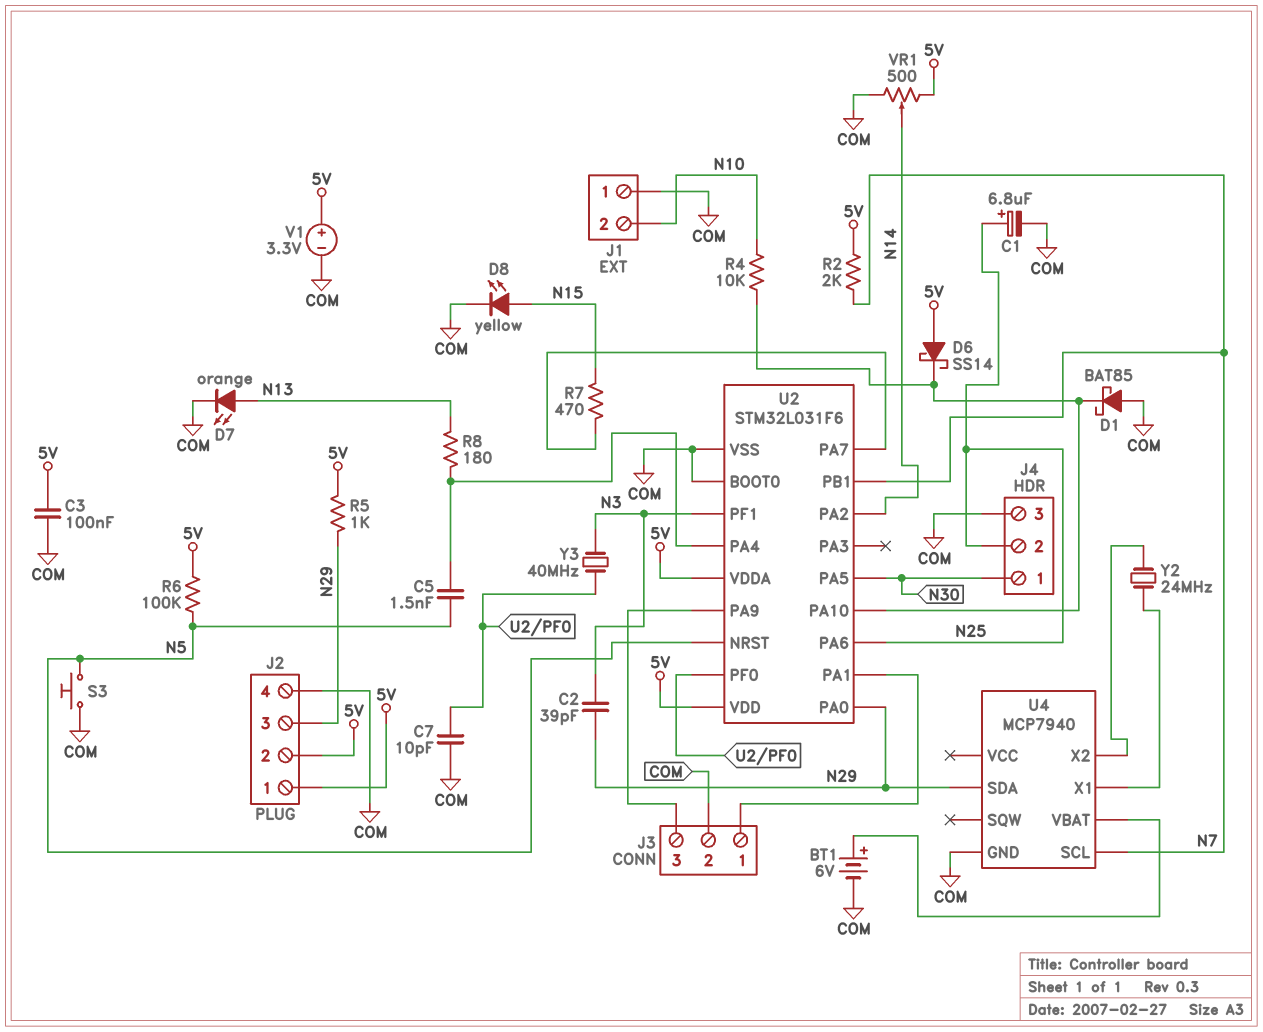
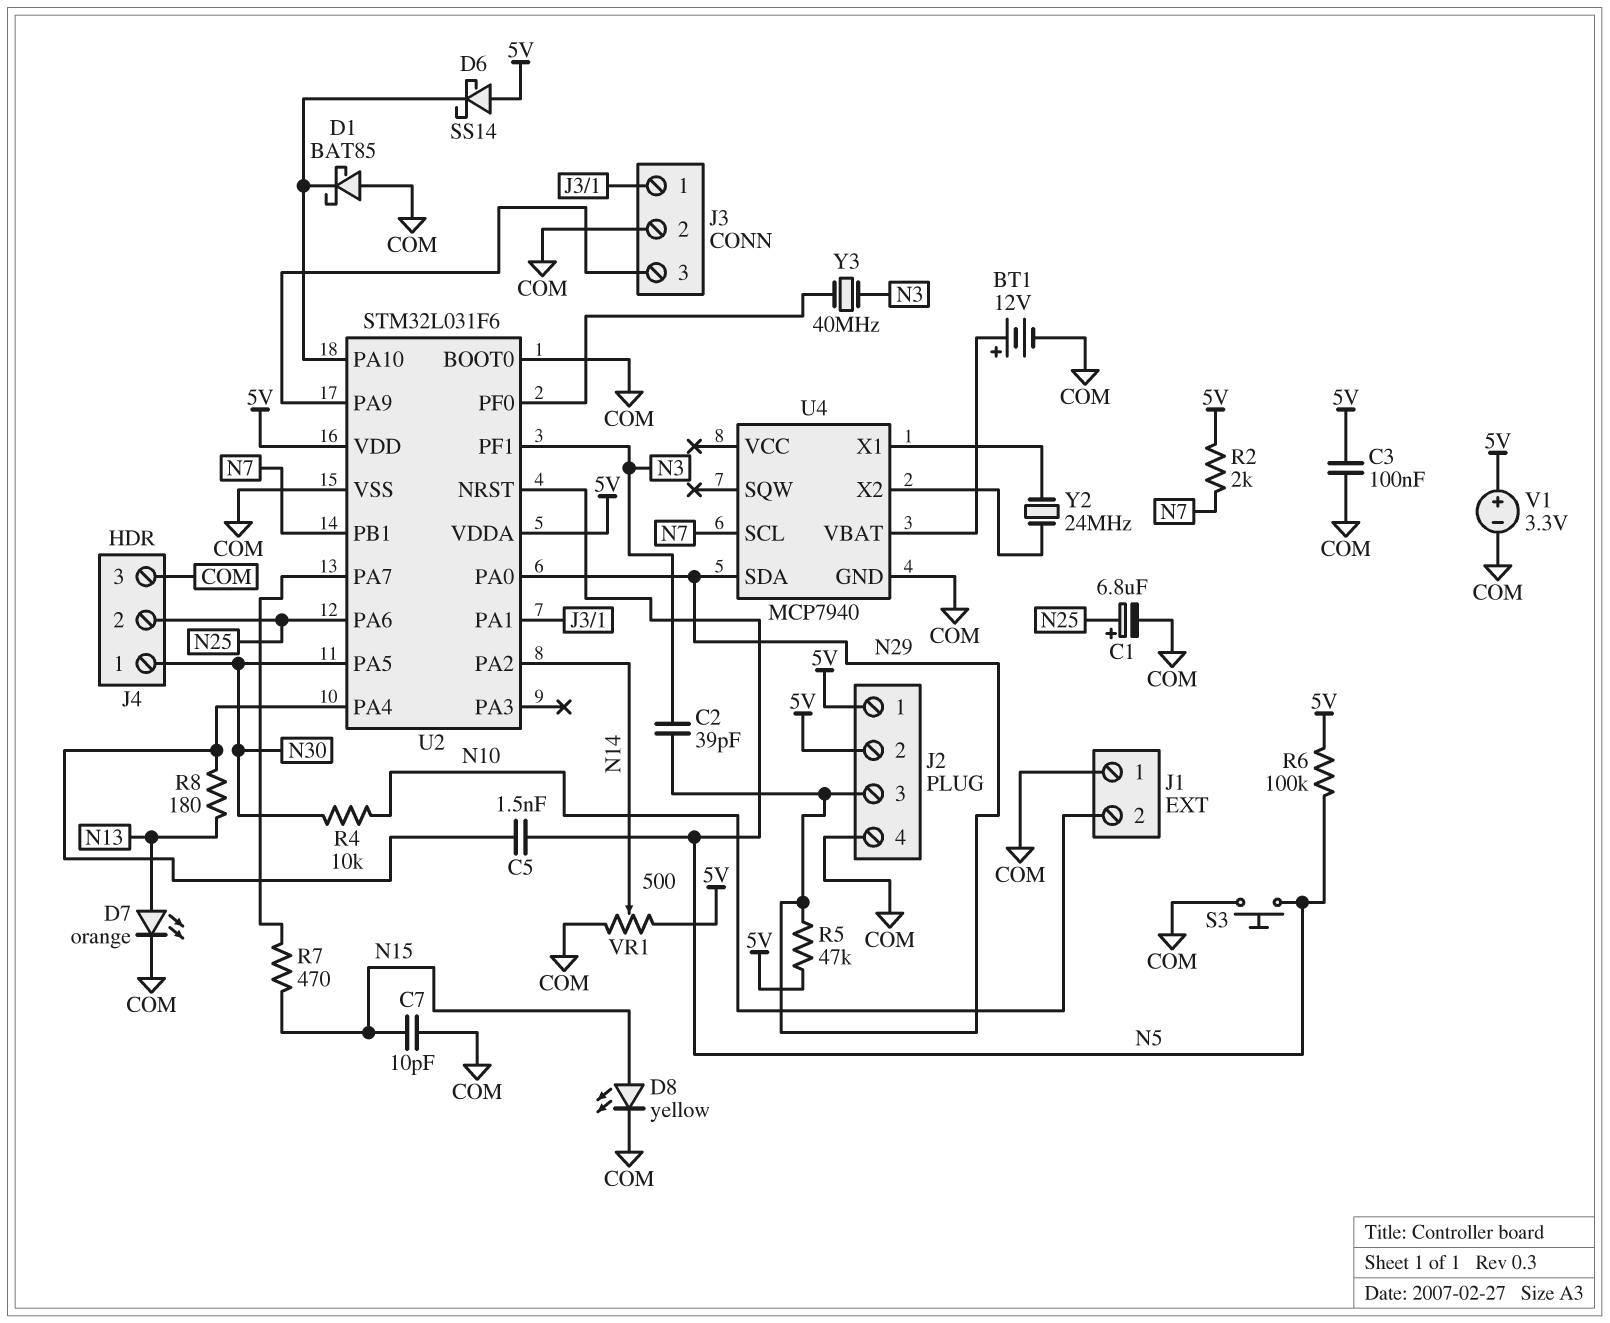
BT1: 6V (plus U4/VBAT, minus COM) -> 12V (plus U4/VBAT, minus COM)
C7: 10pF (COM, U2/PF0) -> 10pF (COM, N15)
R4: 10k (N10, U2/PA10) -> 10k (N10, N30)
R5: 1k (5V, N29) -> 47k (5V, N29)

